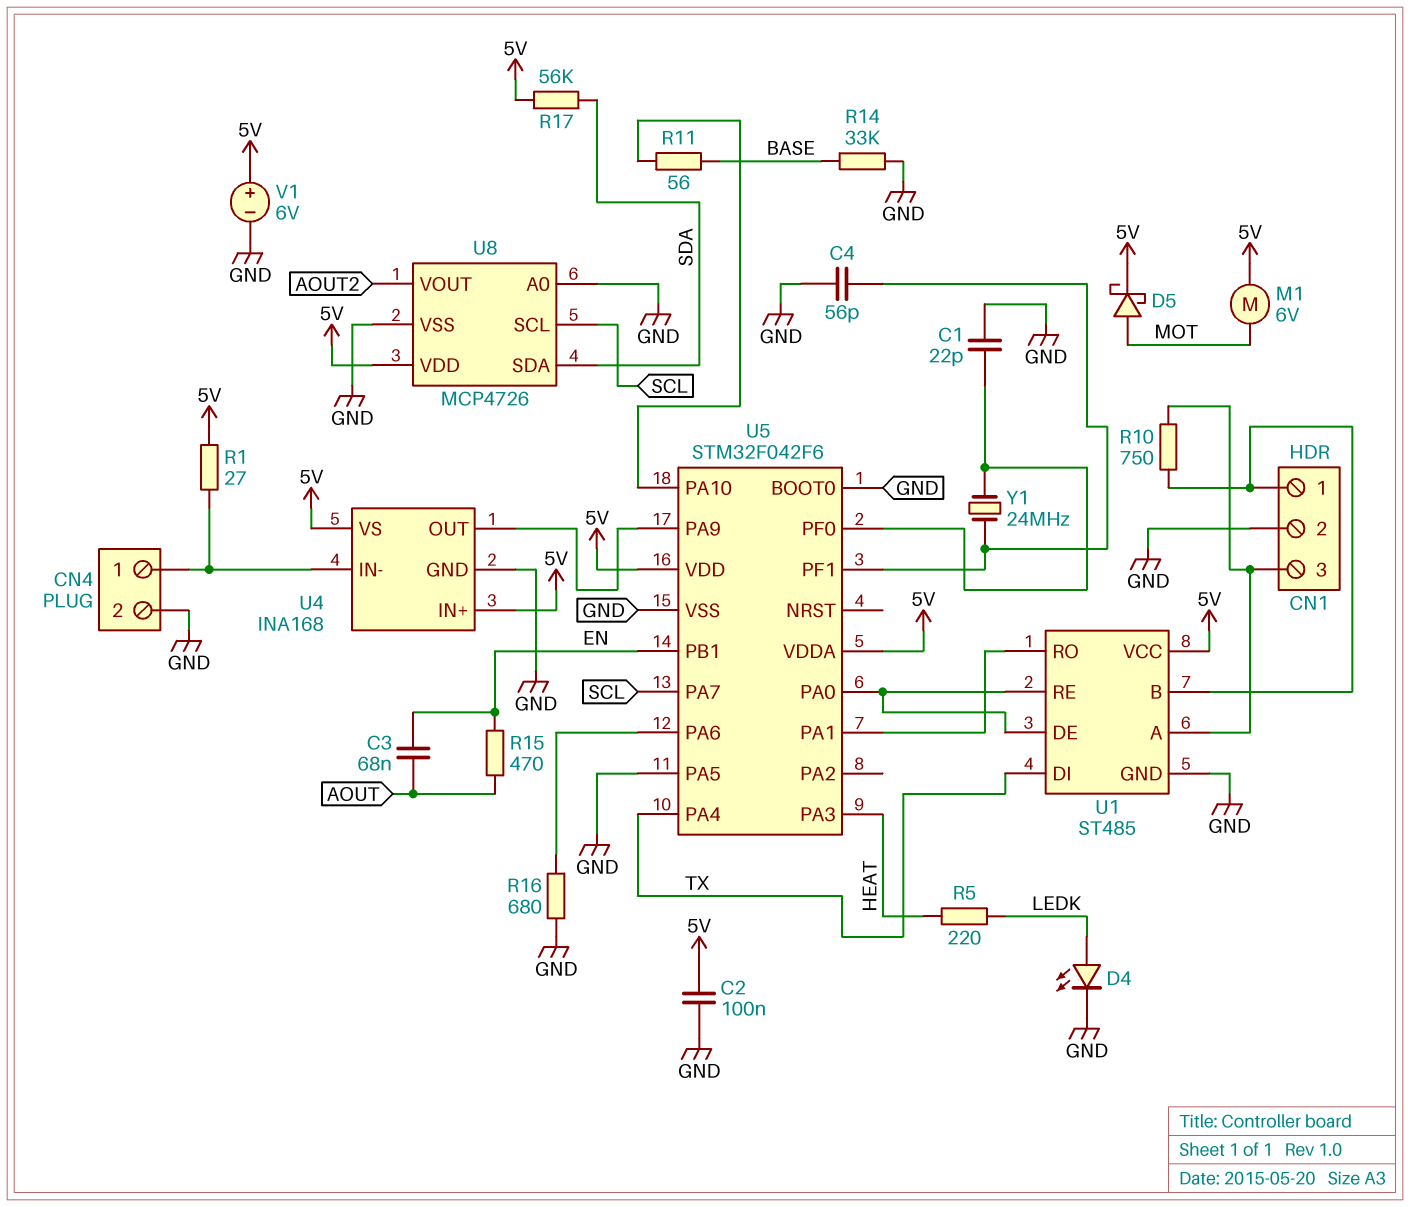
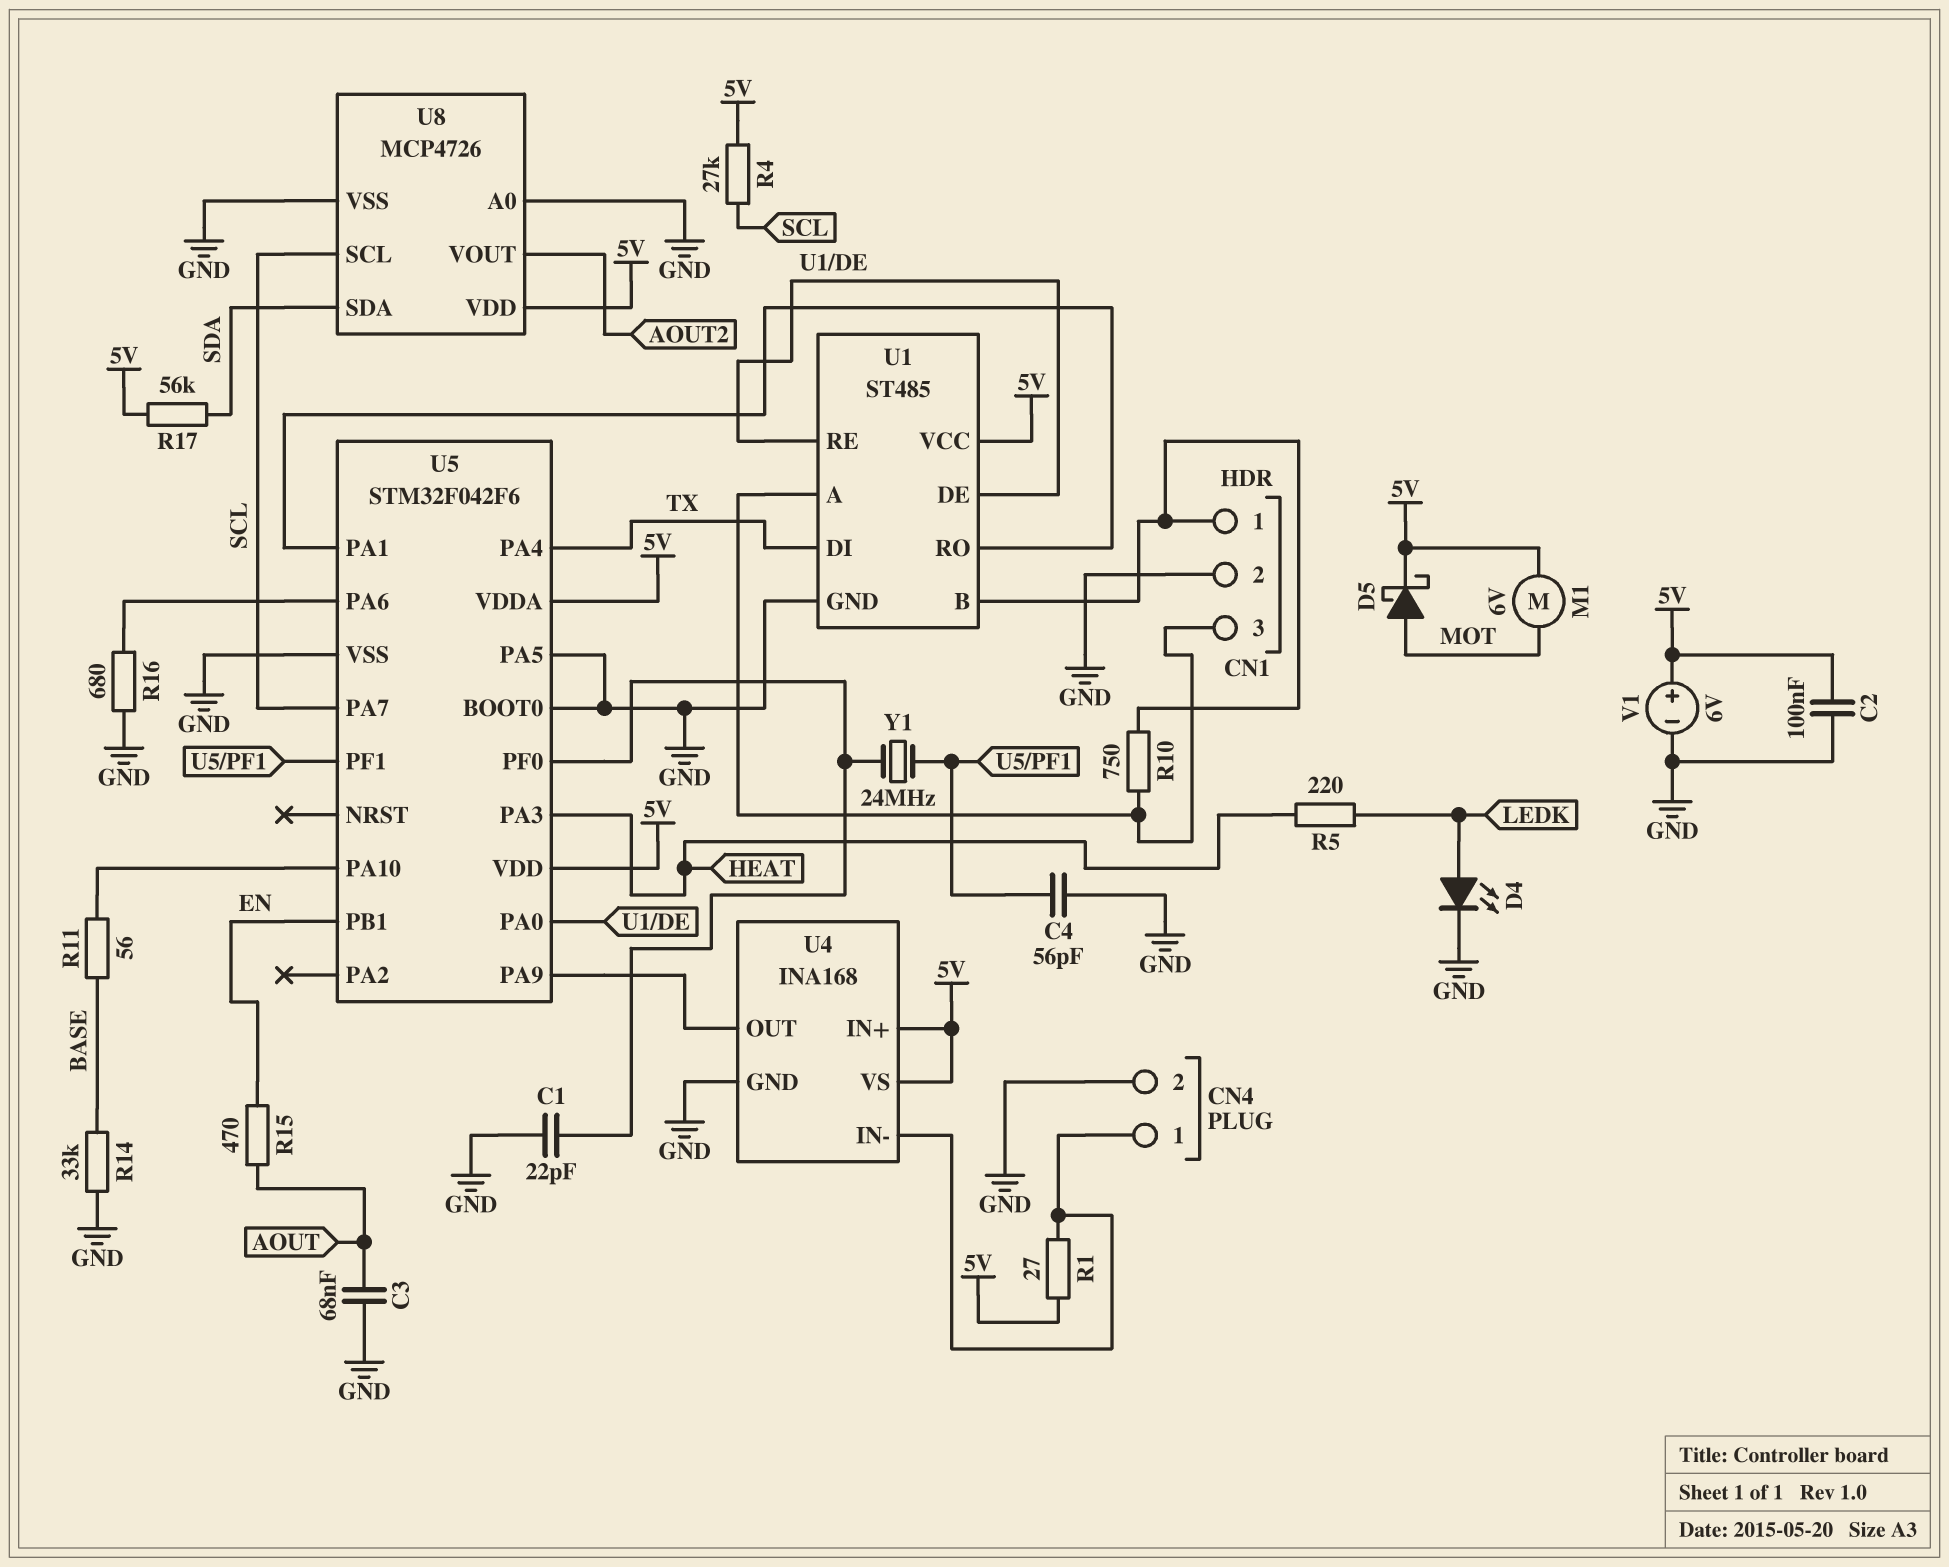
C3: 68nF (AOUT, EN) -> 68nF (AOUT, GND)
R4: none -> 27k (5V, SCL)

